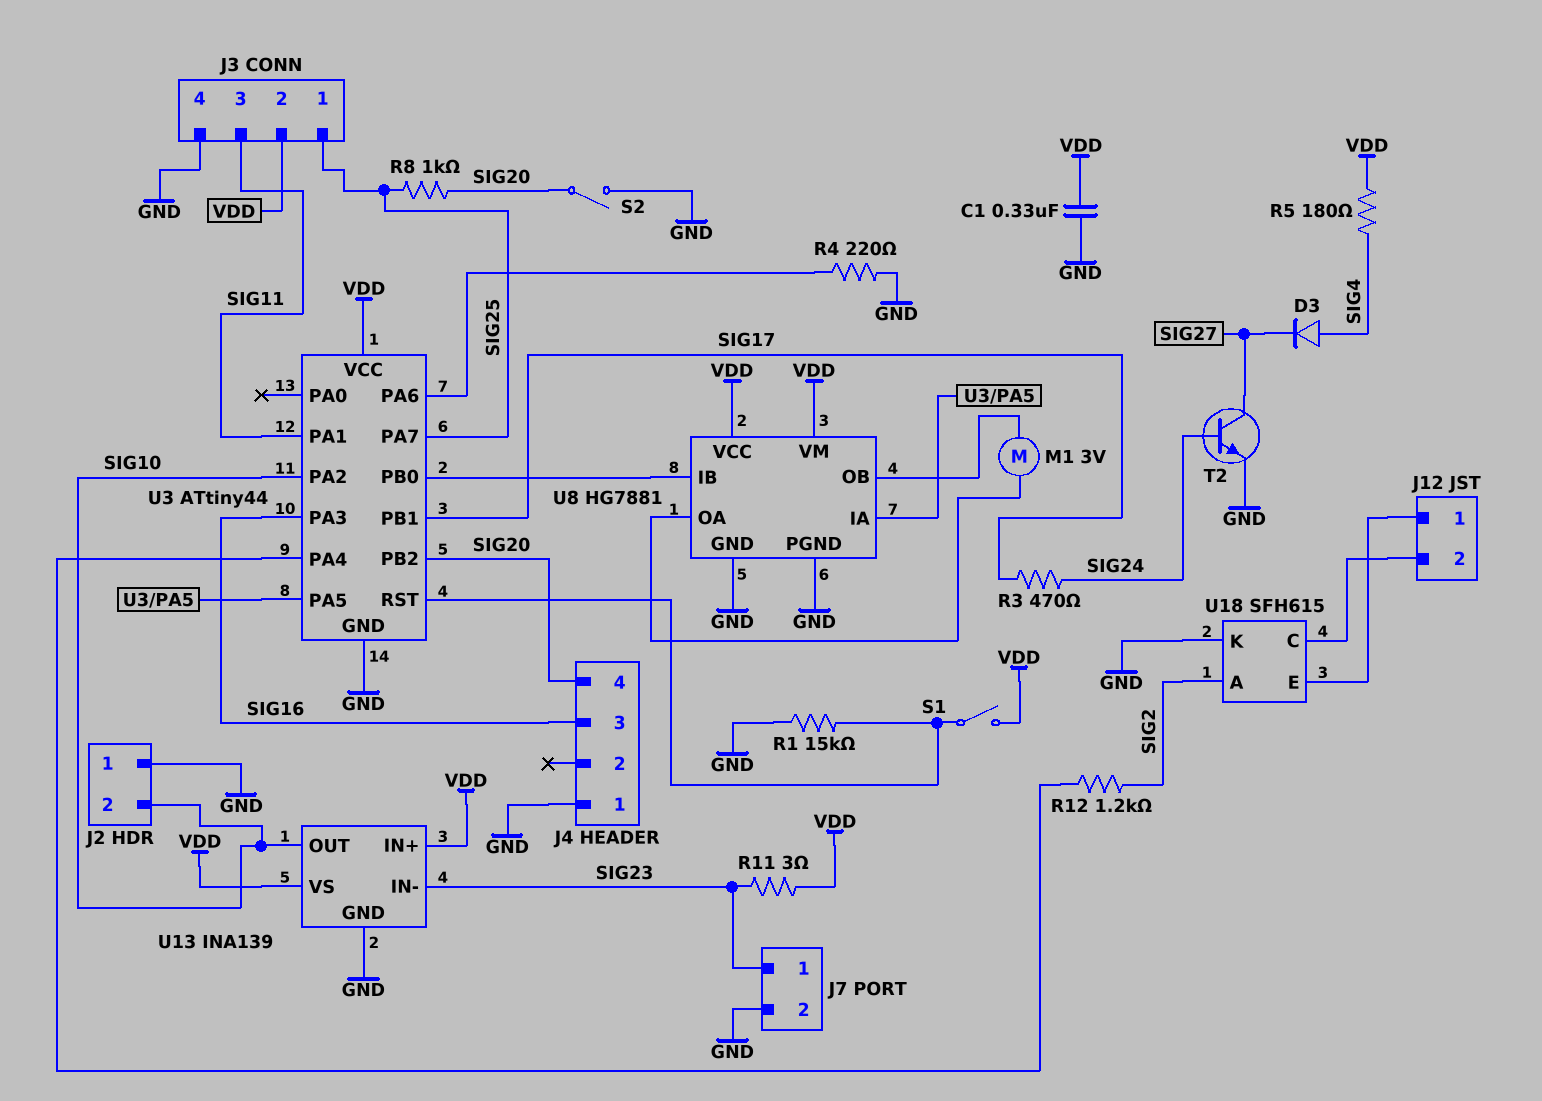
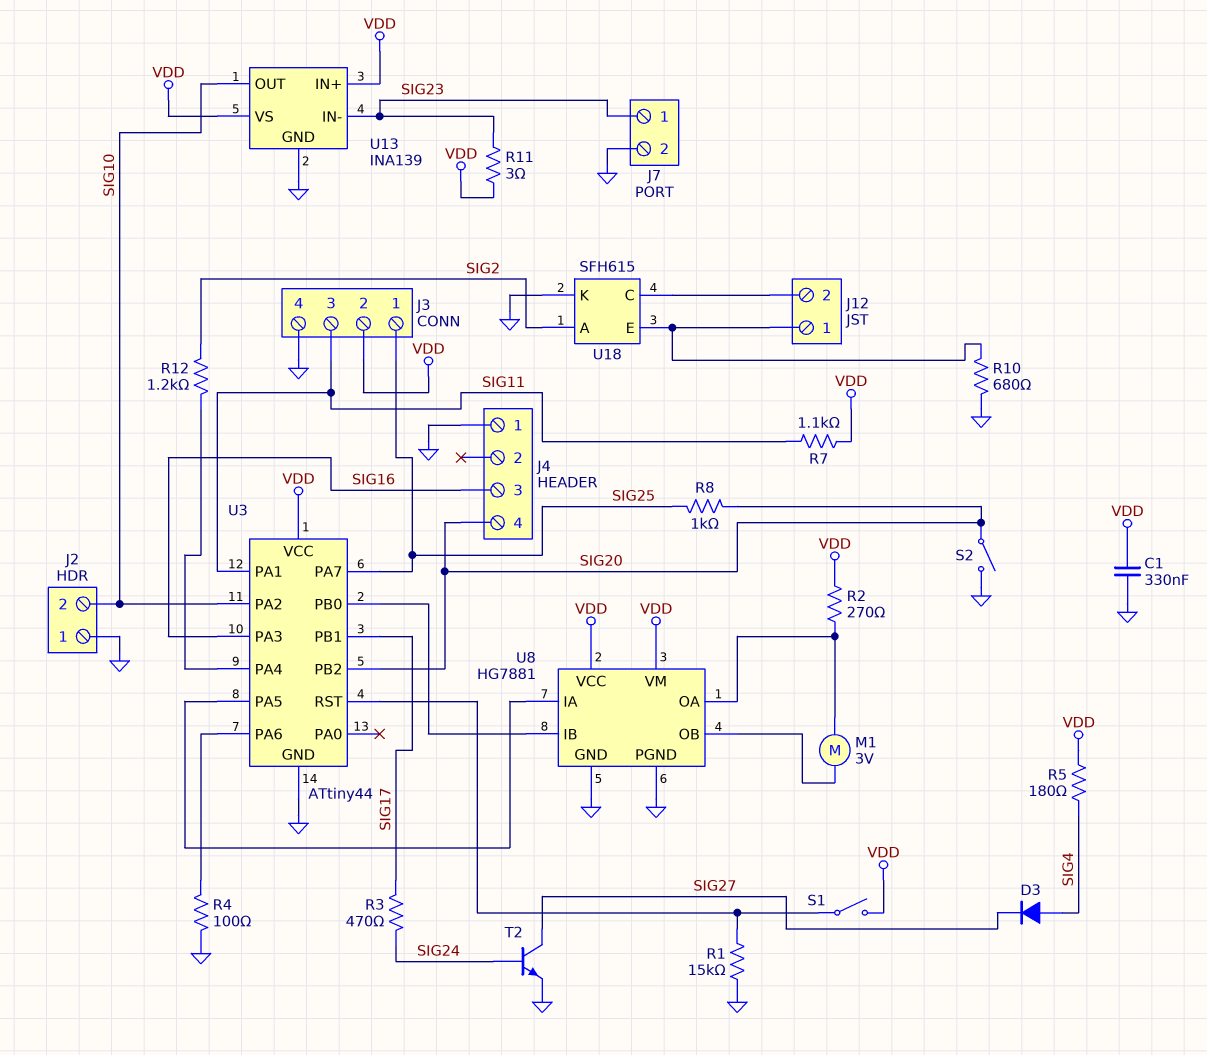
R2: none -> 270 (U8/OA, VDD)
R4: 220 (GND, U3/PA6) -> 100 (GND, U3/PA6)
R7: none -> 1.1k (SIG11, VDD)
R10: none -> 680 (GND, J12/1)

